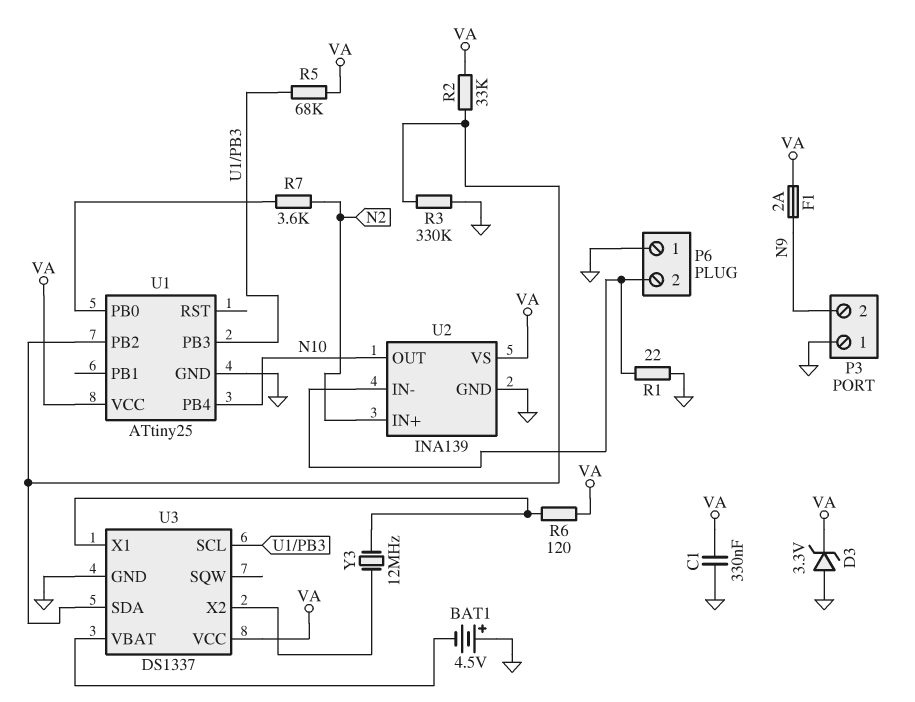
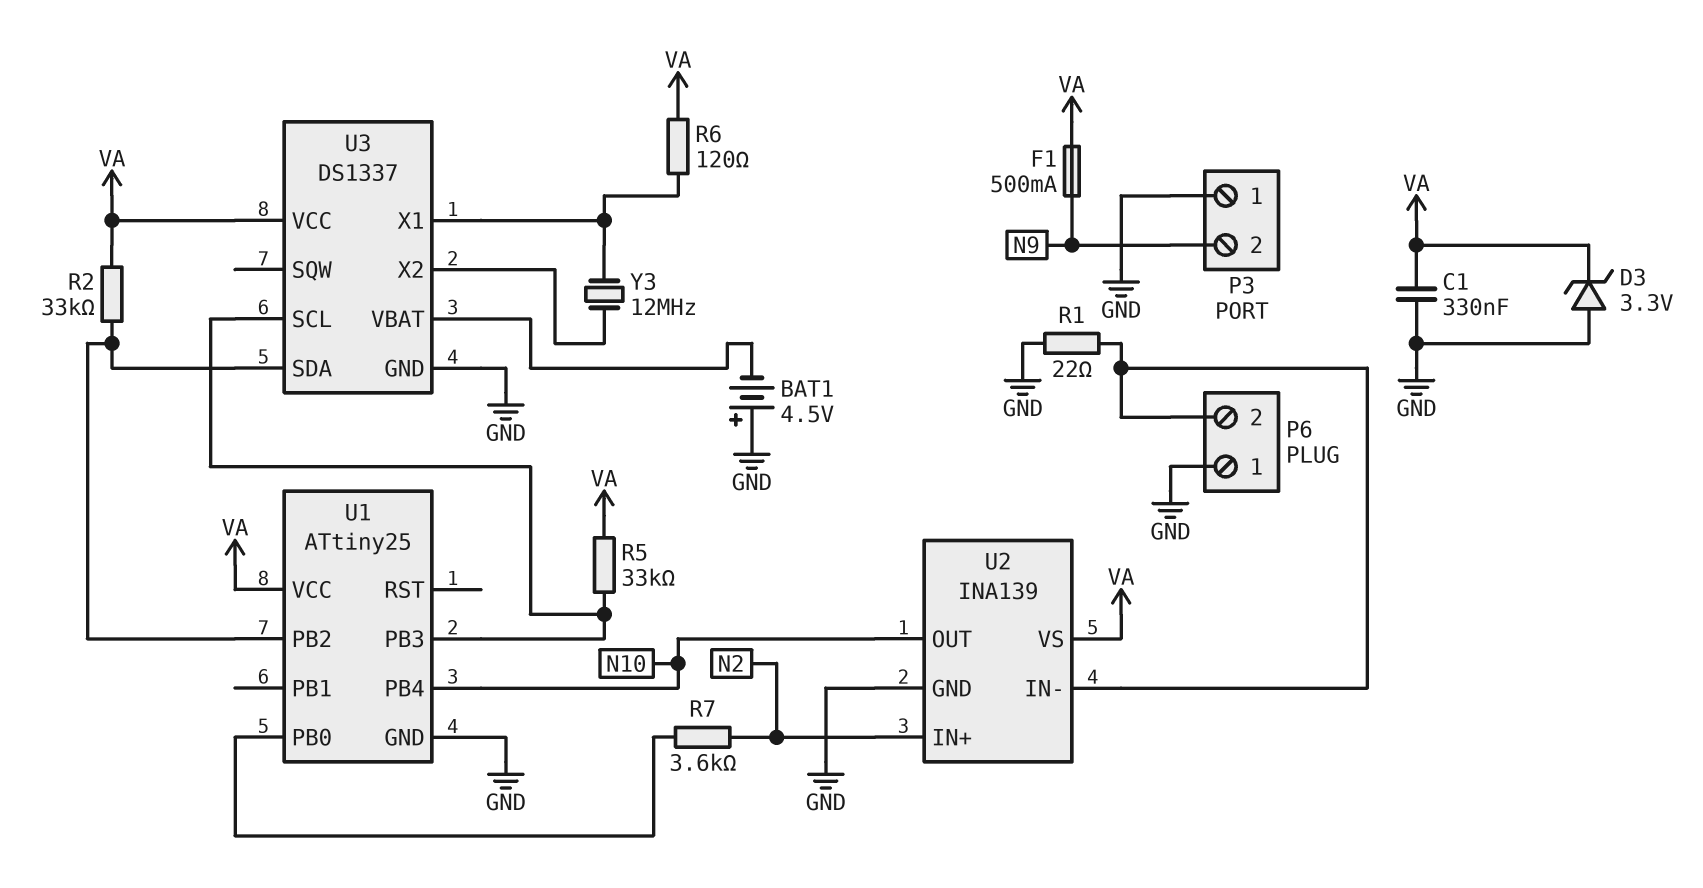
F1: 2A (N9, VA) -> 500mA (N9, VA)
R3: 330k (GND, U1/PB2) -> none
R5: 68k (U1/PB3, VA) -> 33k (U1/PB3, VA)

